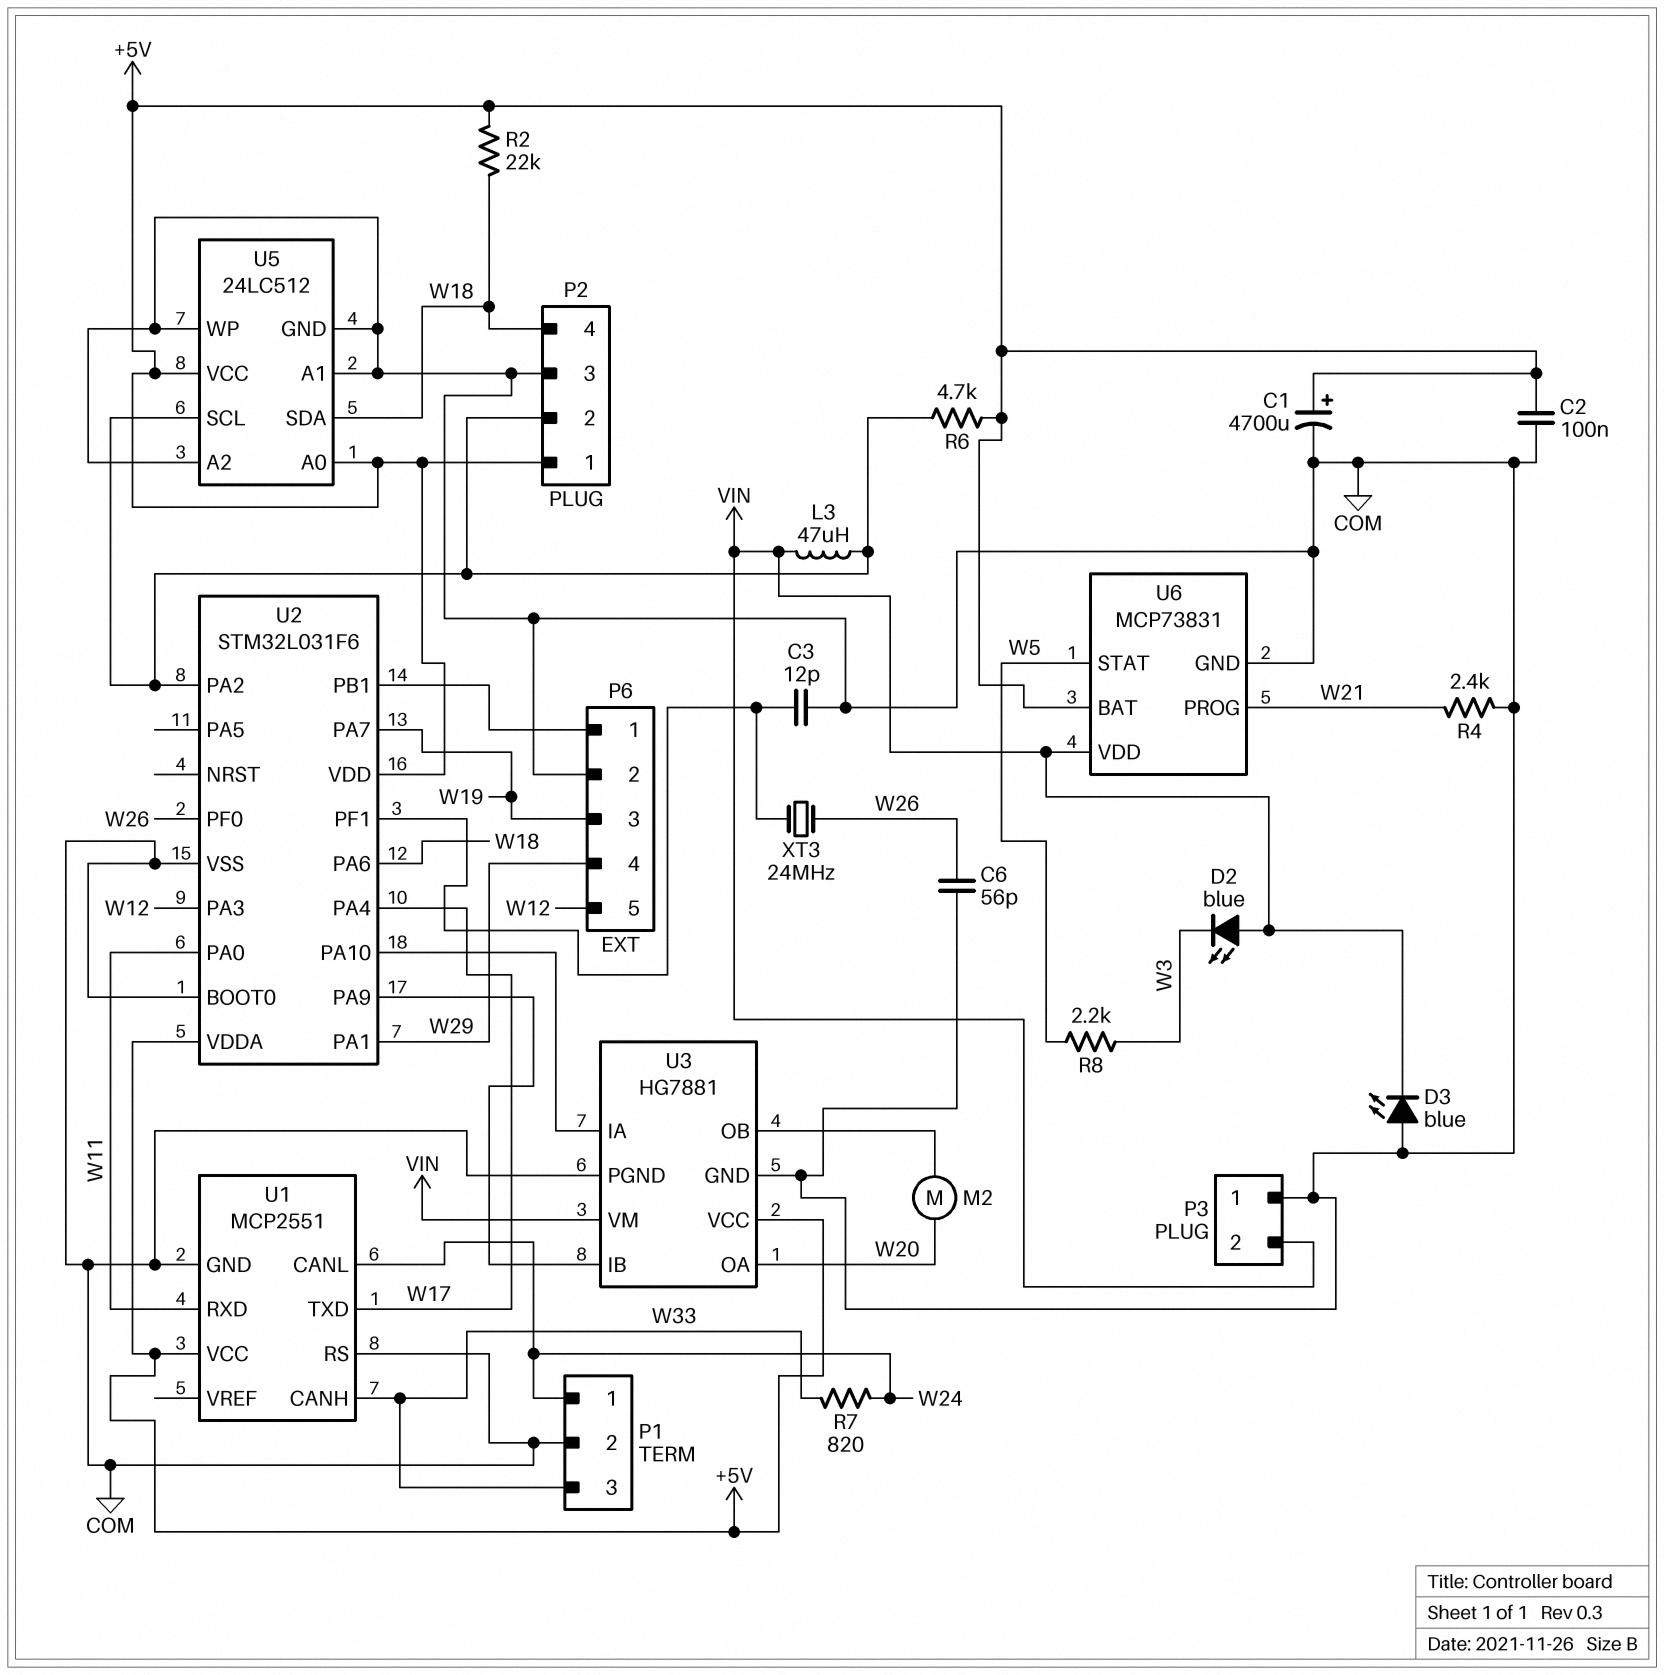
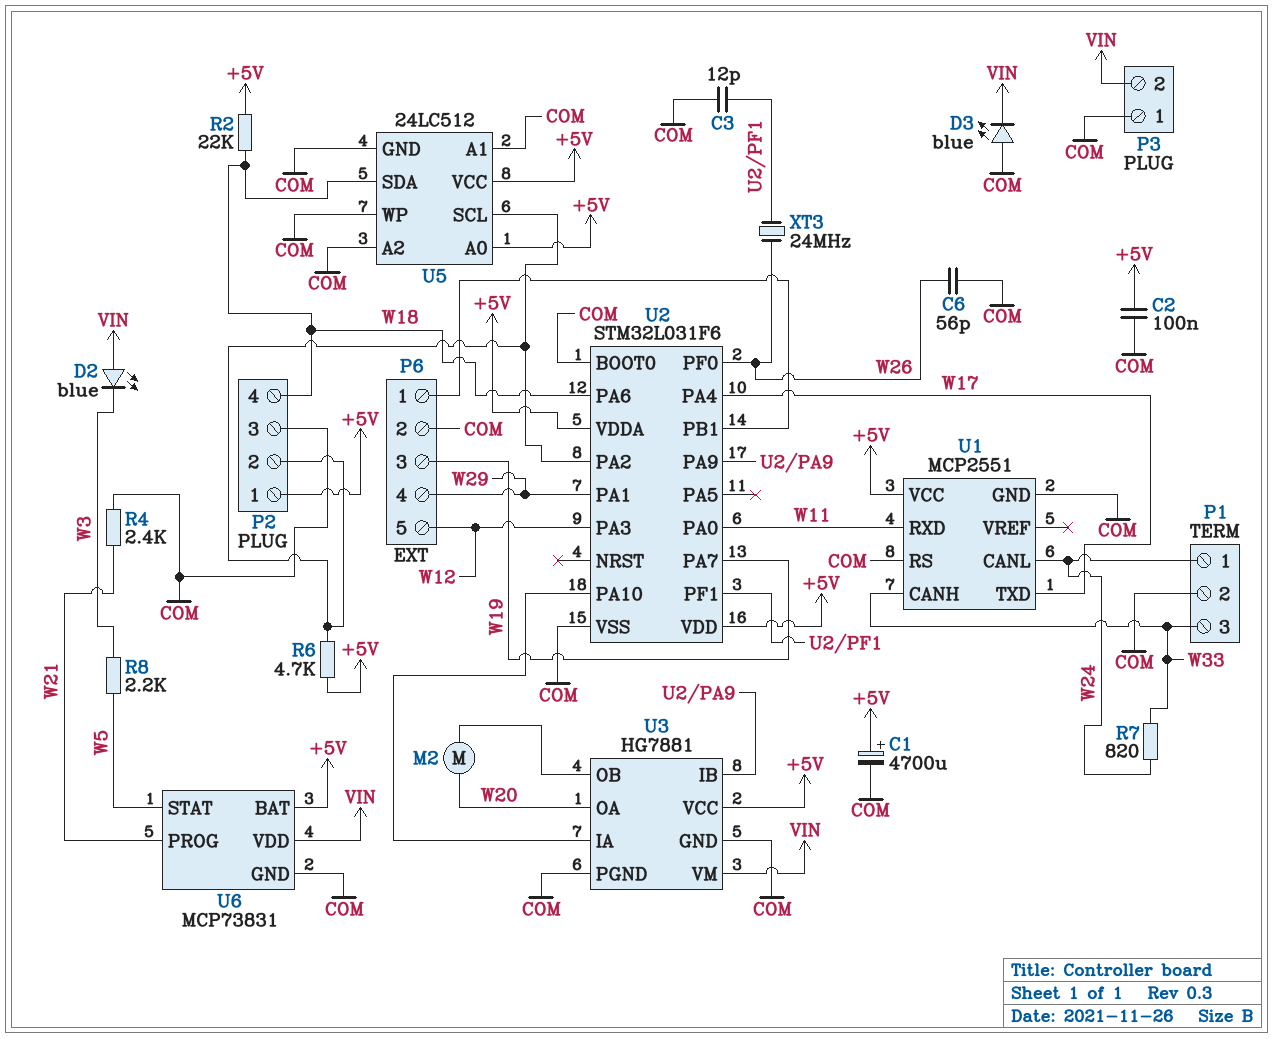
L3: 47uH (P2/2, VIN) -> none

